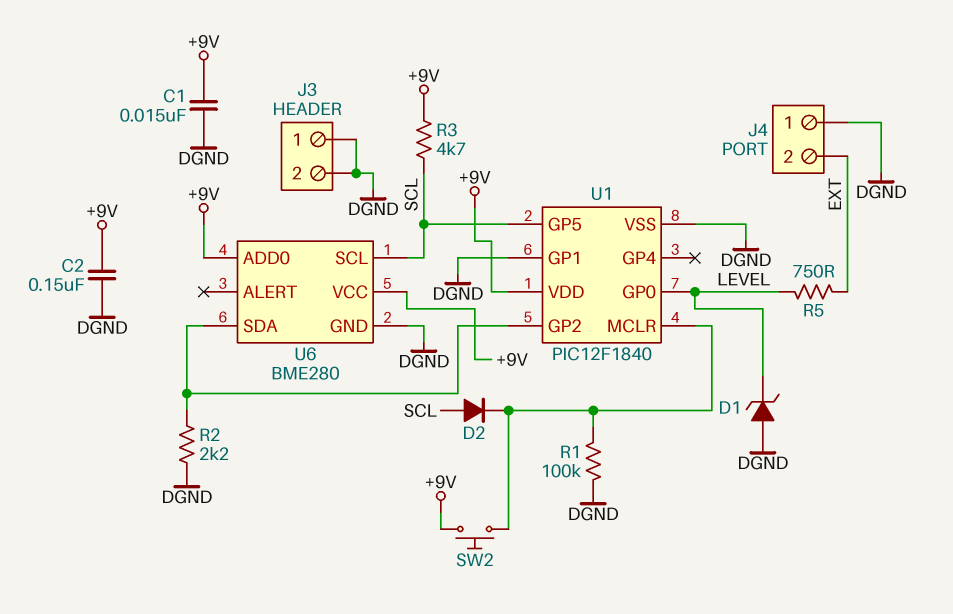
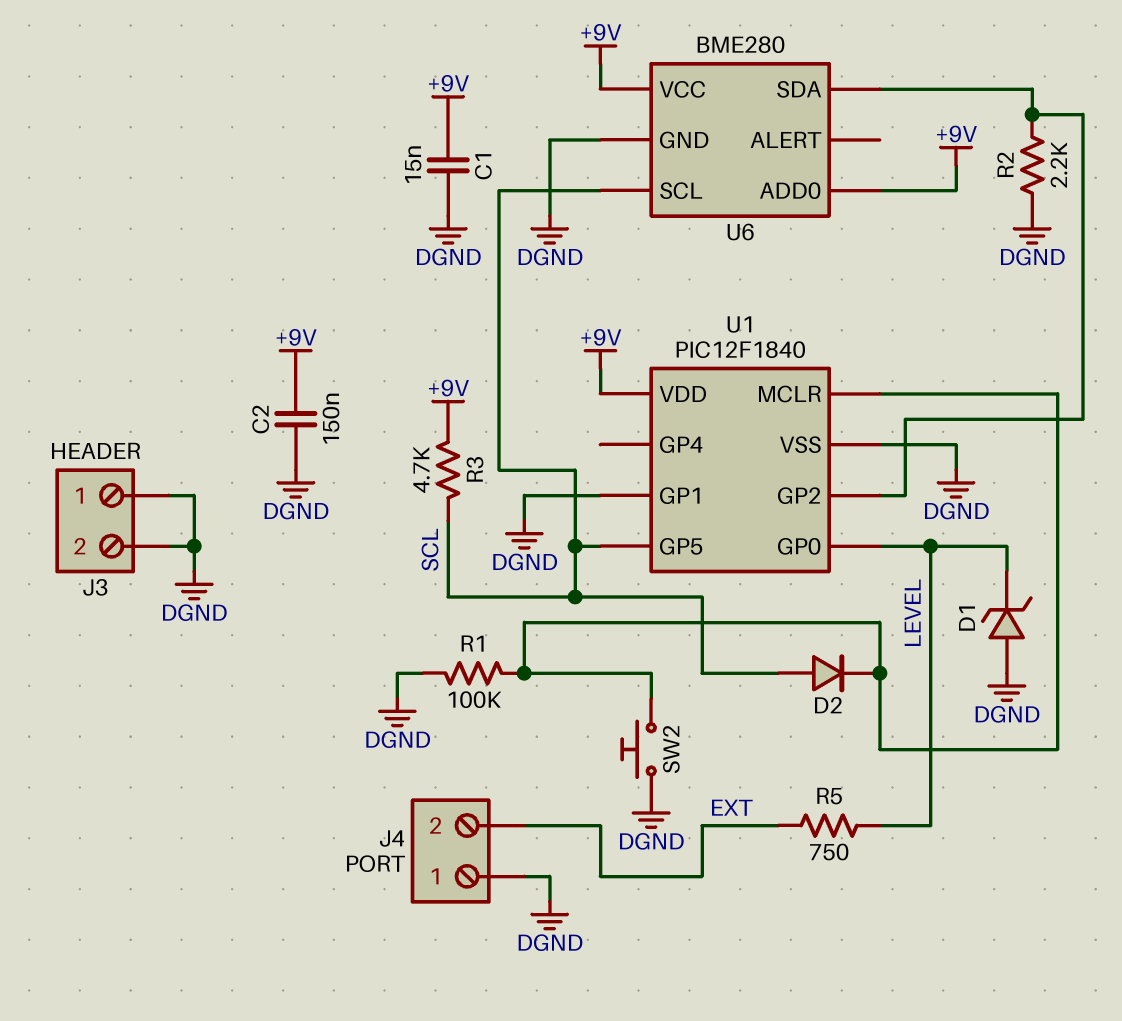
SW2: button (+9V, U1/MCLR) -> button (DGND, U1/MCLR)

